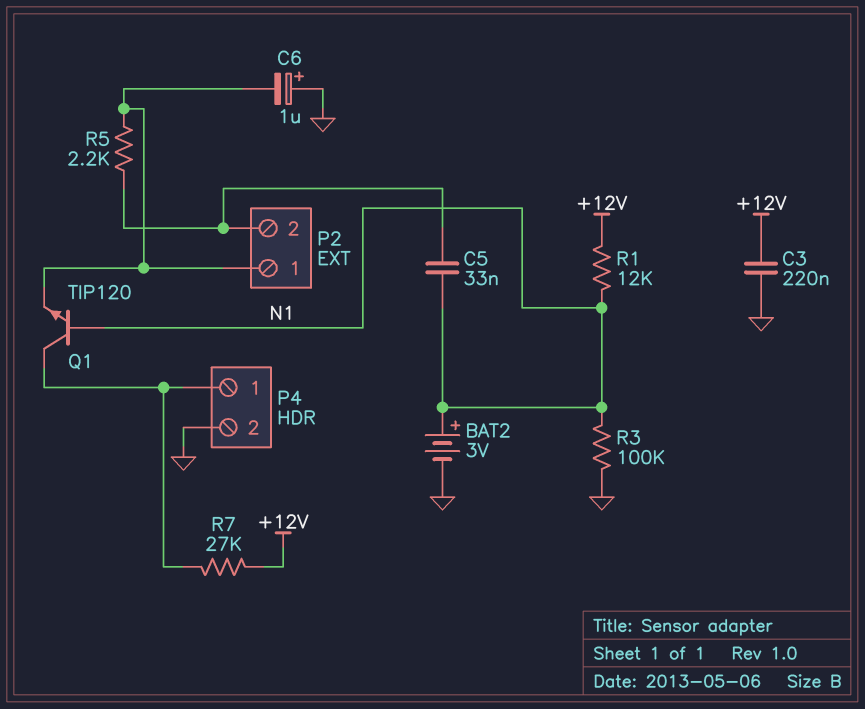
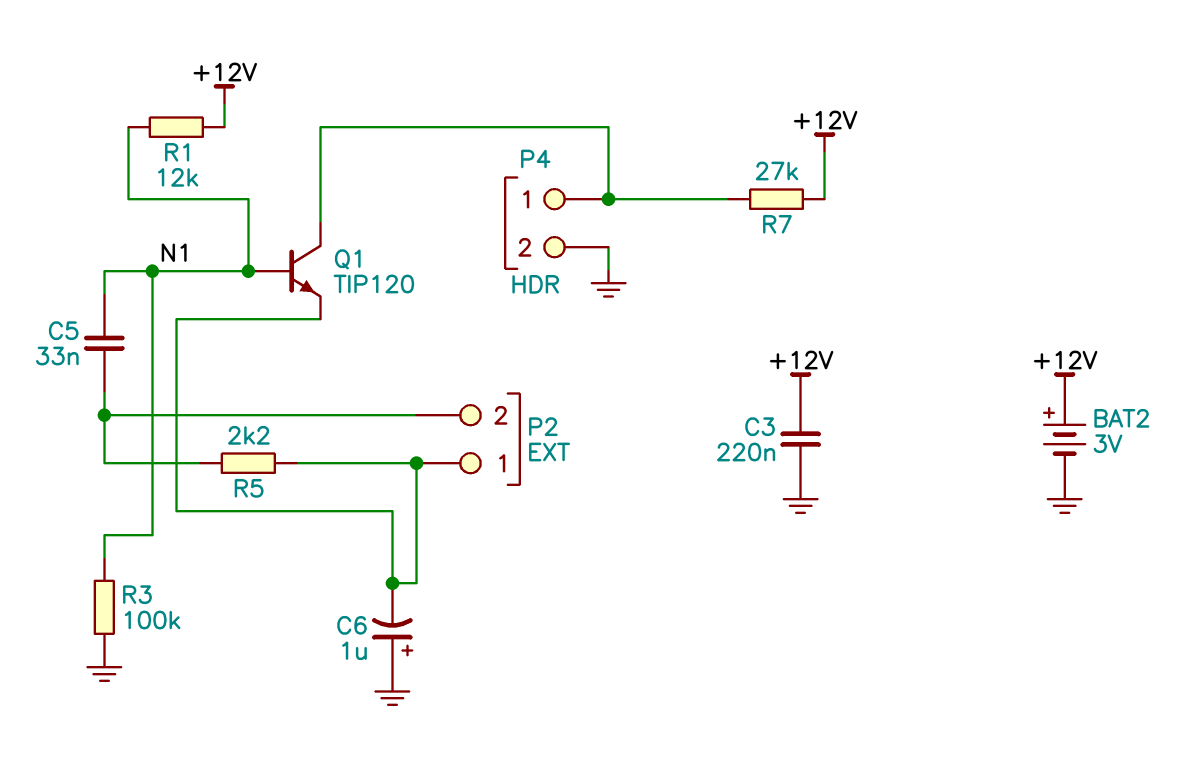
BAT2: 3V (plus N1, minus GND) -> 3V (plus +12V, minus GND)

